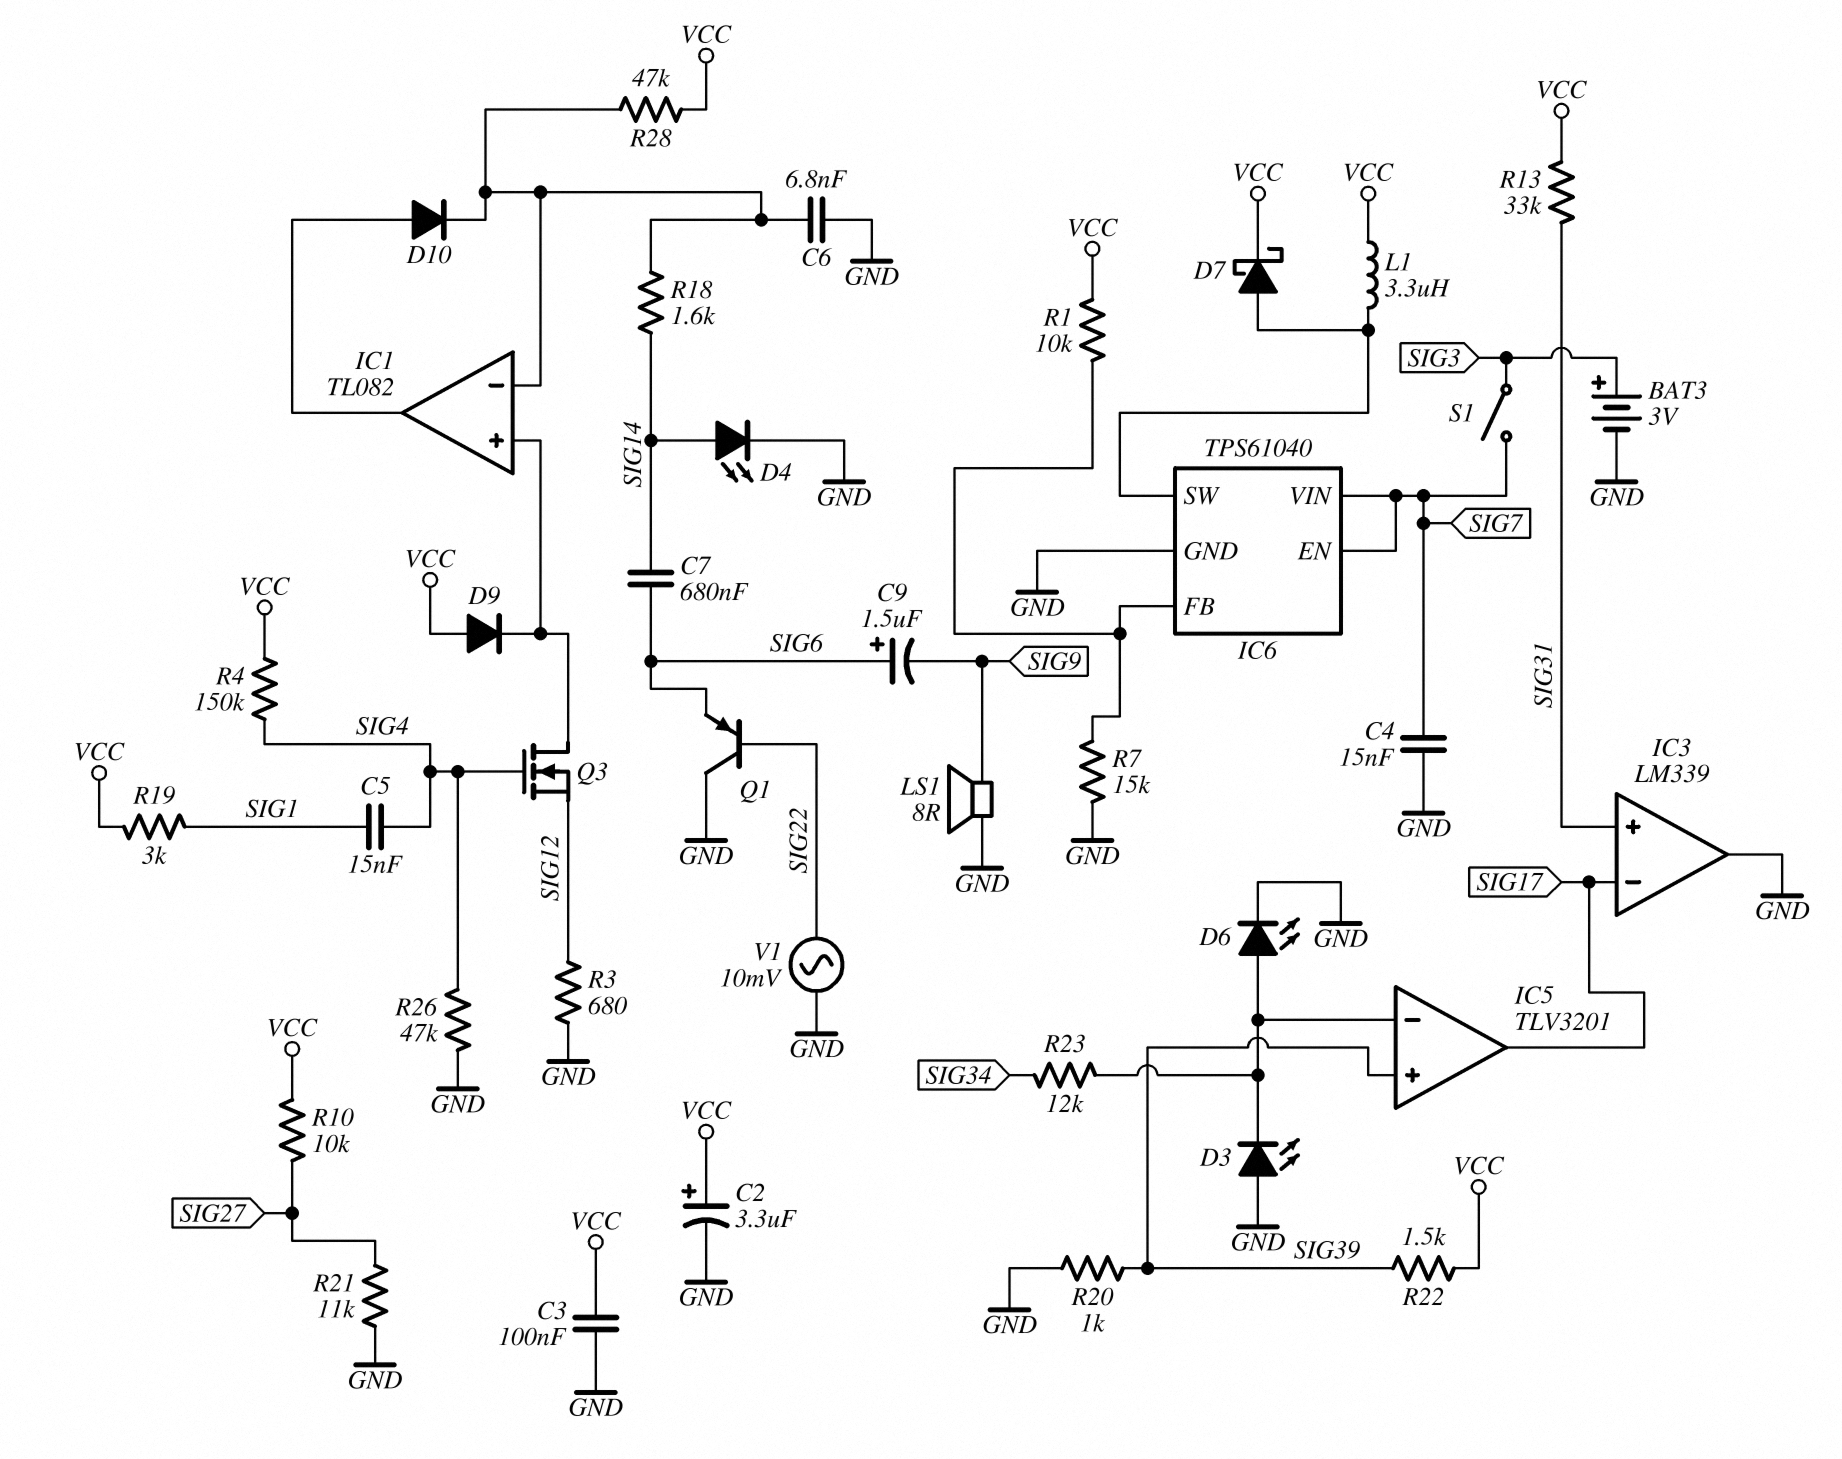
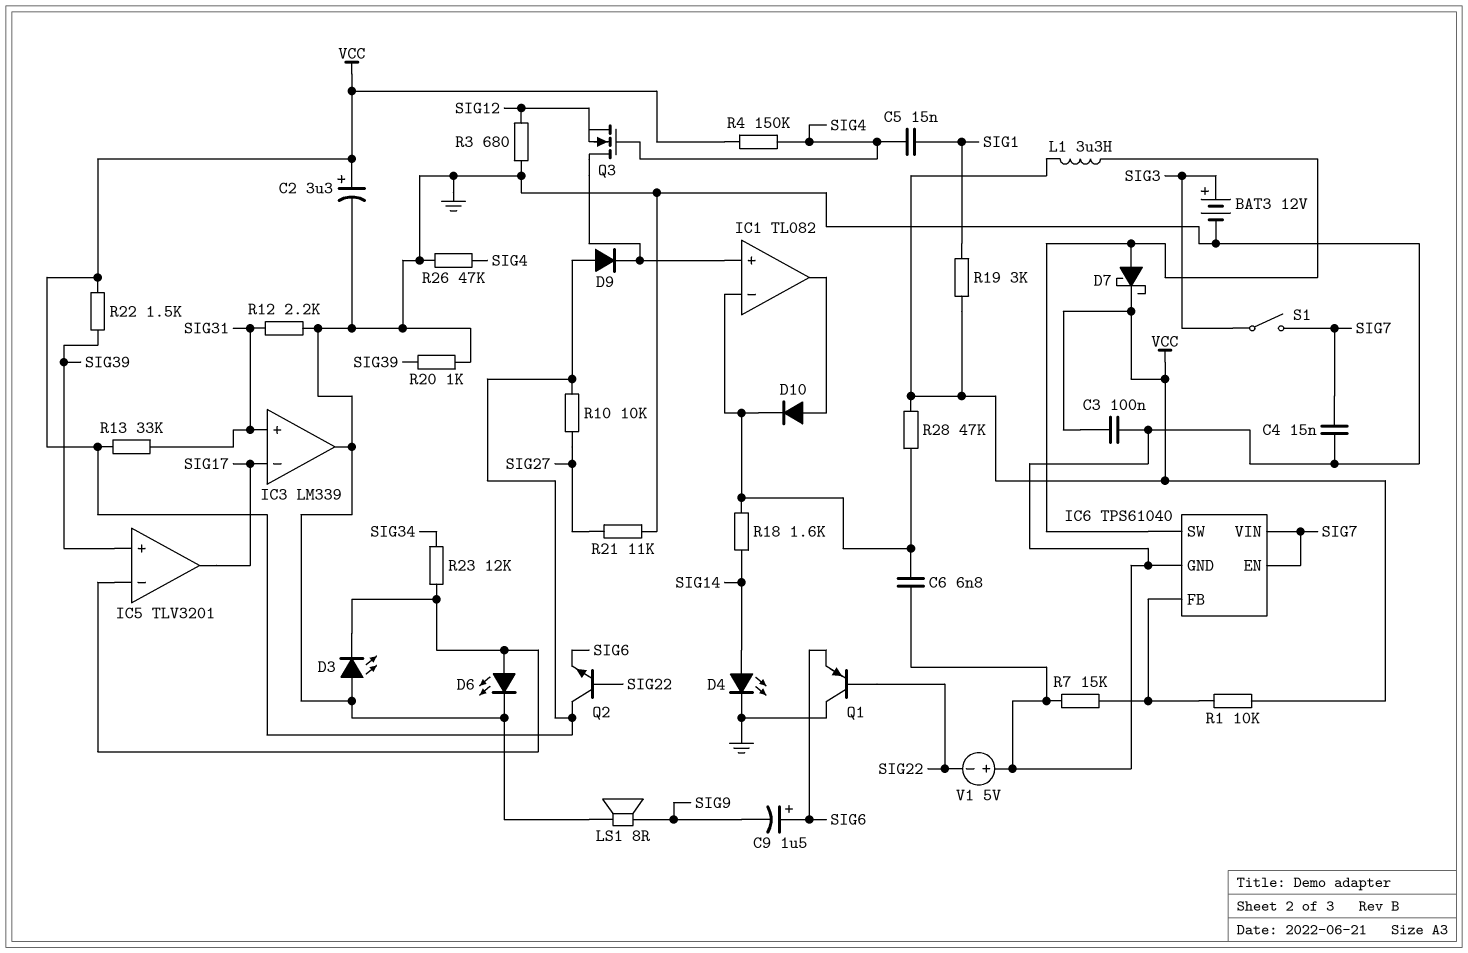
BAT3: 3V (plus SIG3, minus GND) -> 12V (plus SIG3, minus GND)
C7: 680nF (SIG6, SIG14) -> none
Q2: none -> NPN (B SIG22, C VCC, E SIG6)
R12: none -> 2.2k (GND, SIG31)
V1: AC 10mV (GND, SIG22) -> 5V (plus GND, minus SIG22)

